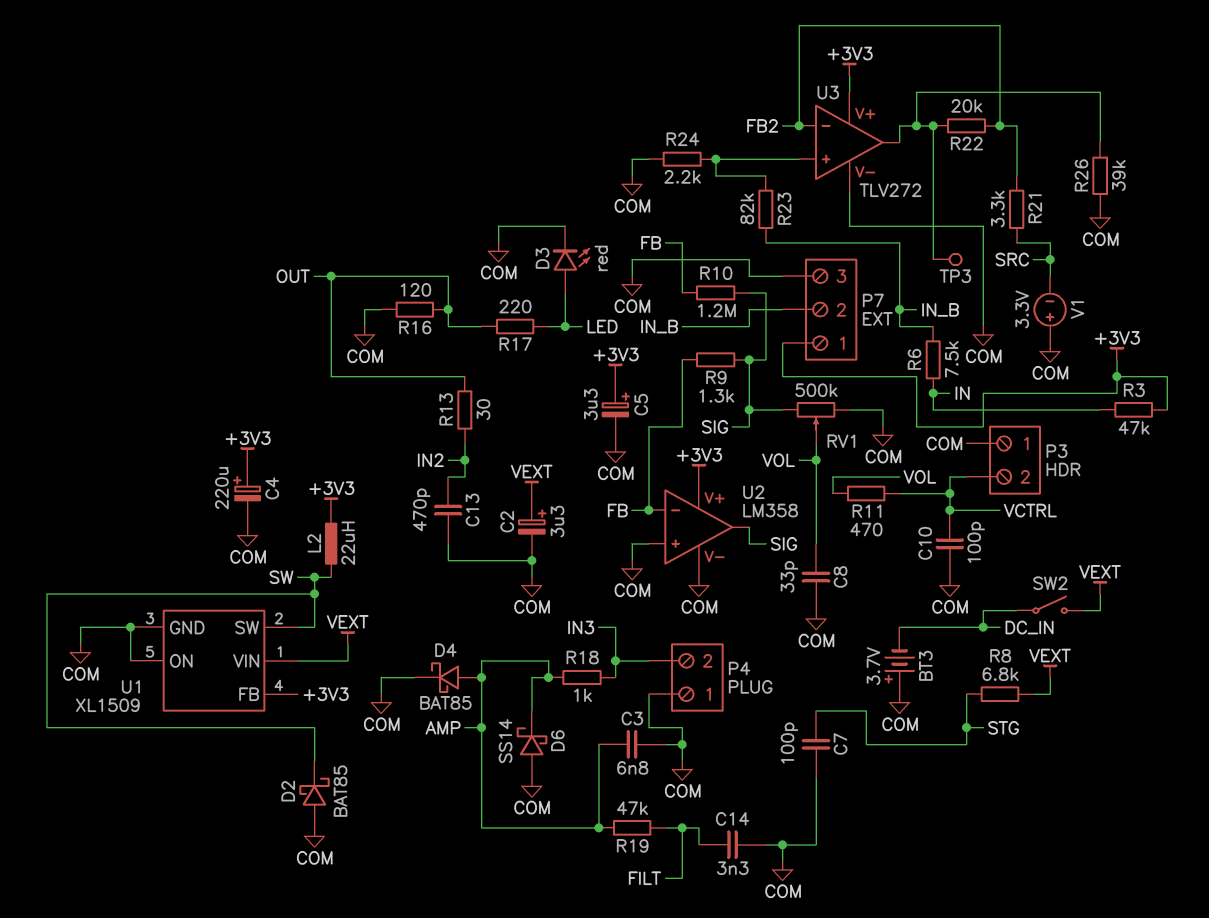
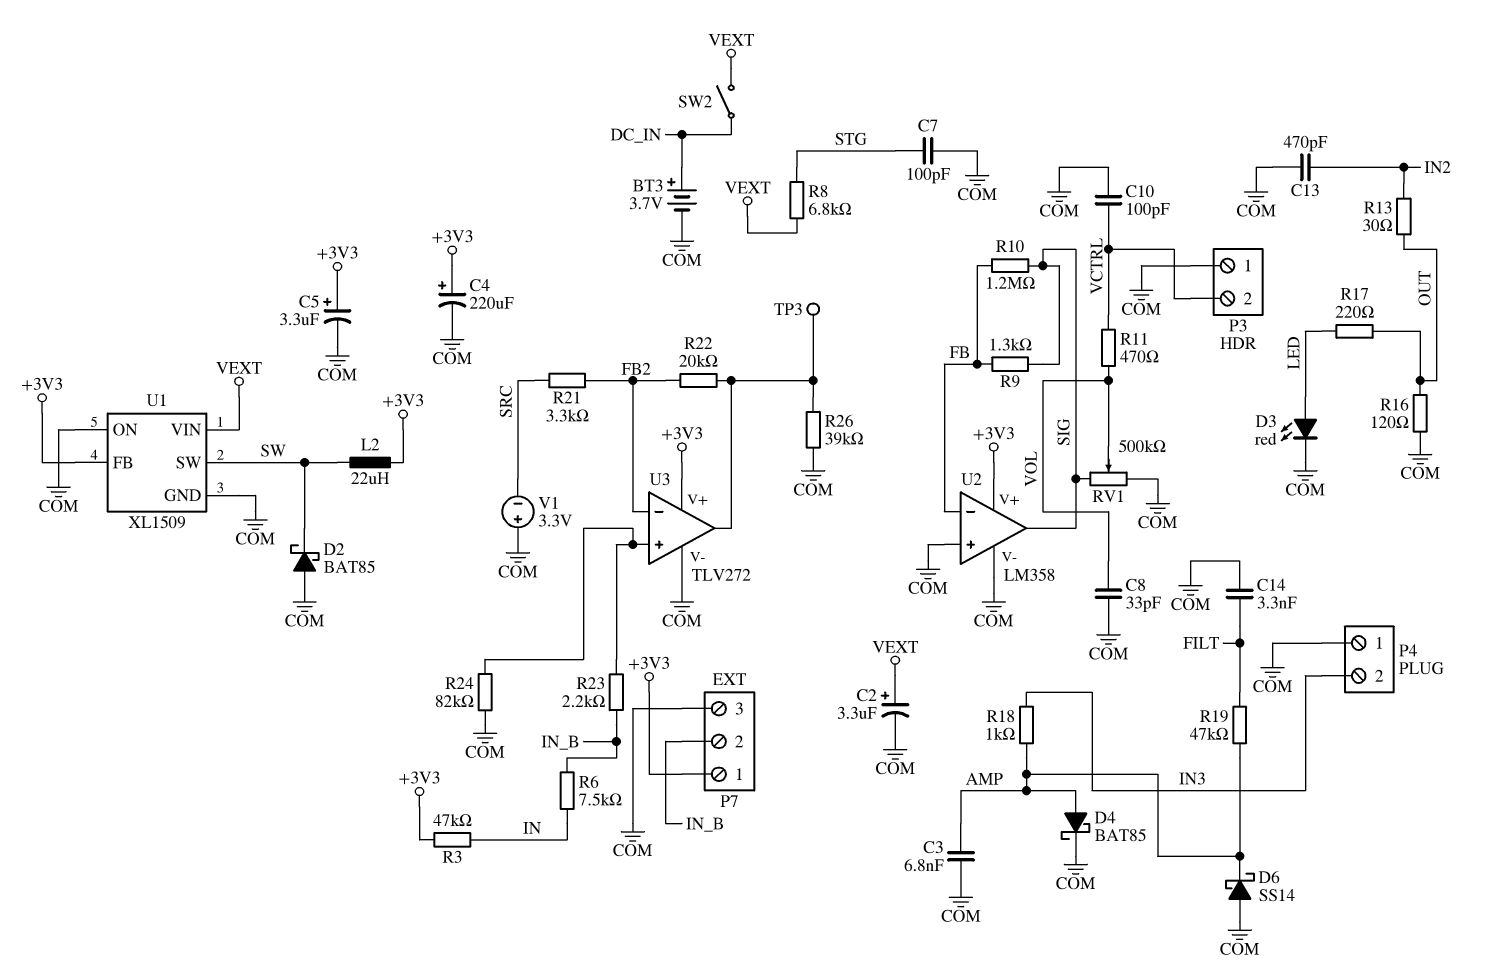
BT3: 3.7V (plus COM, minus DC_IN) -> 3.7V (plus DC_IN, minus COM)
R23: 82k (IN_B, U3/in+) -> 2.2k (IN_B, U3/in+)
R24: 2.2k (COM, U3/in+) -> 82k (COM, U3/in+)

